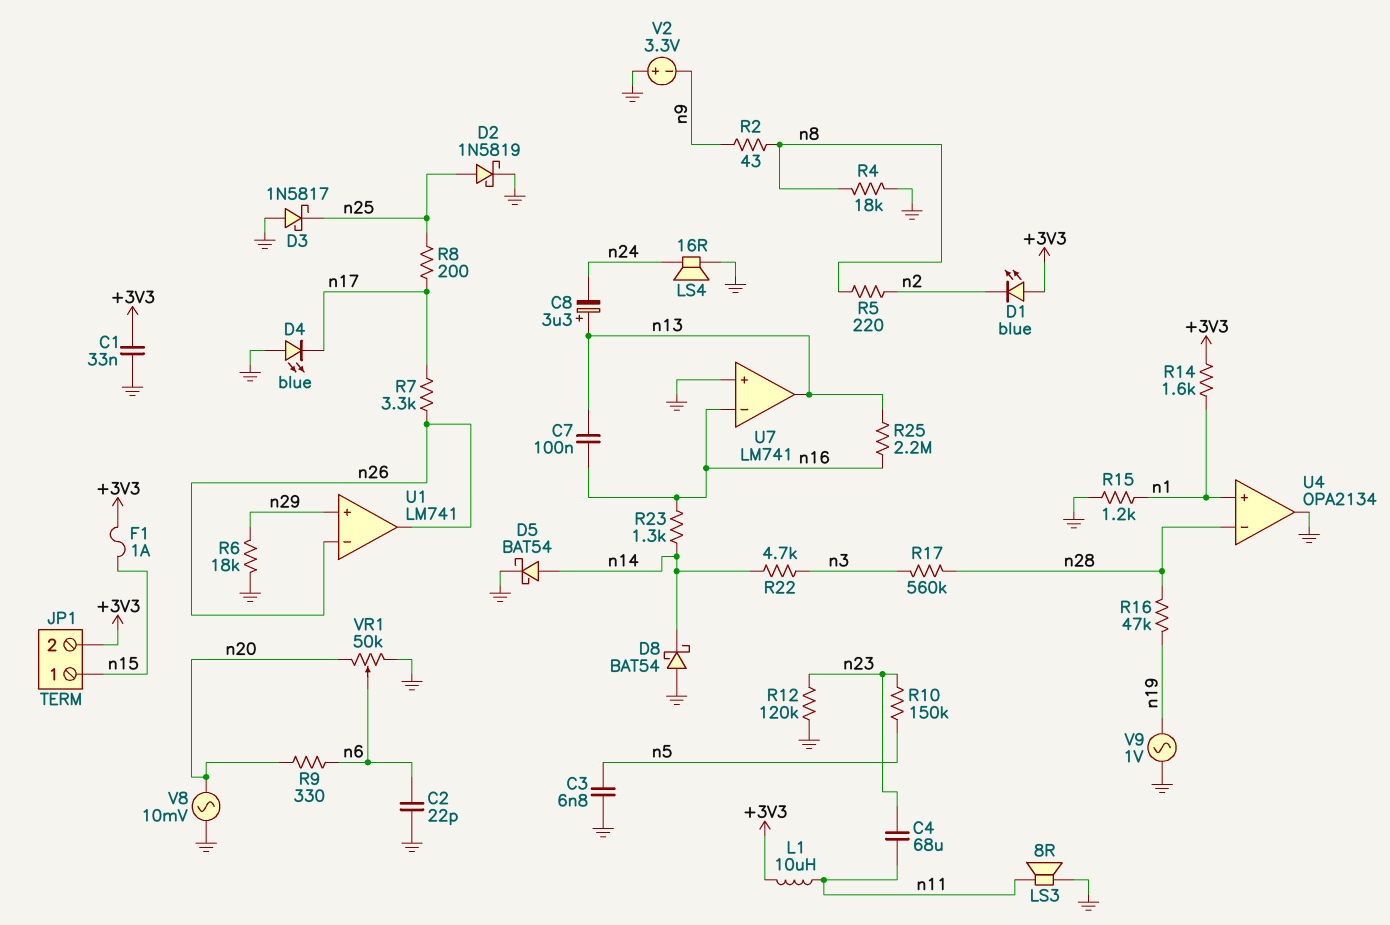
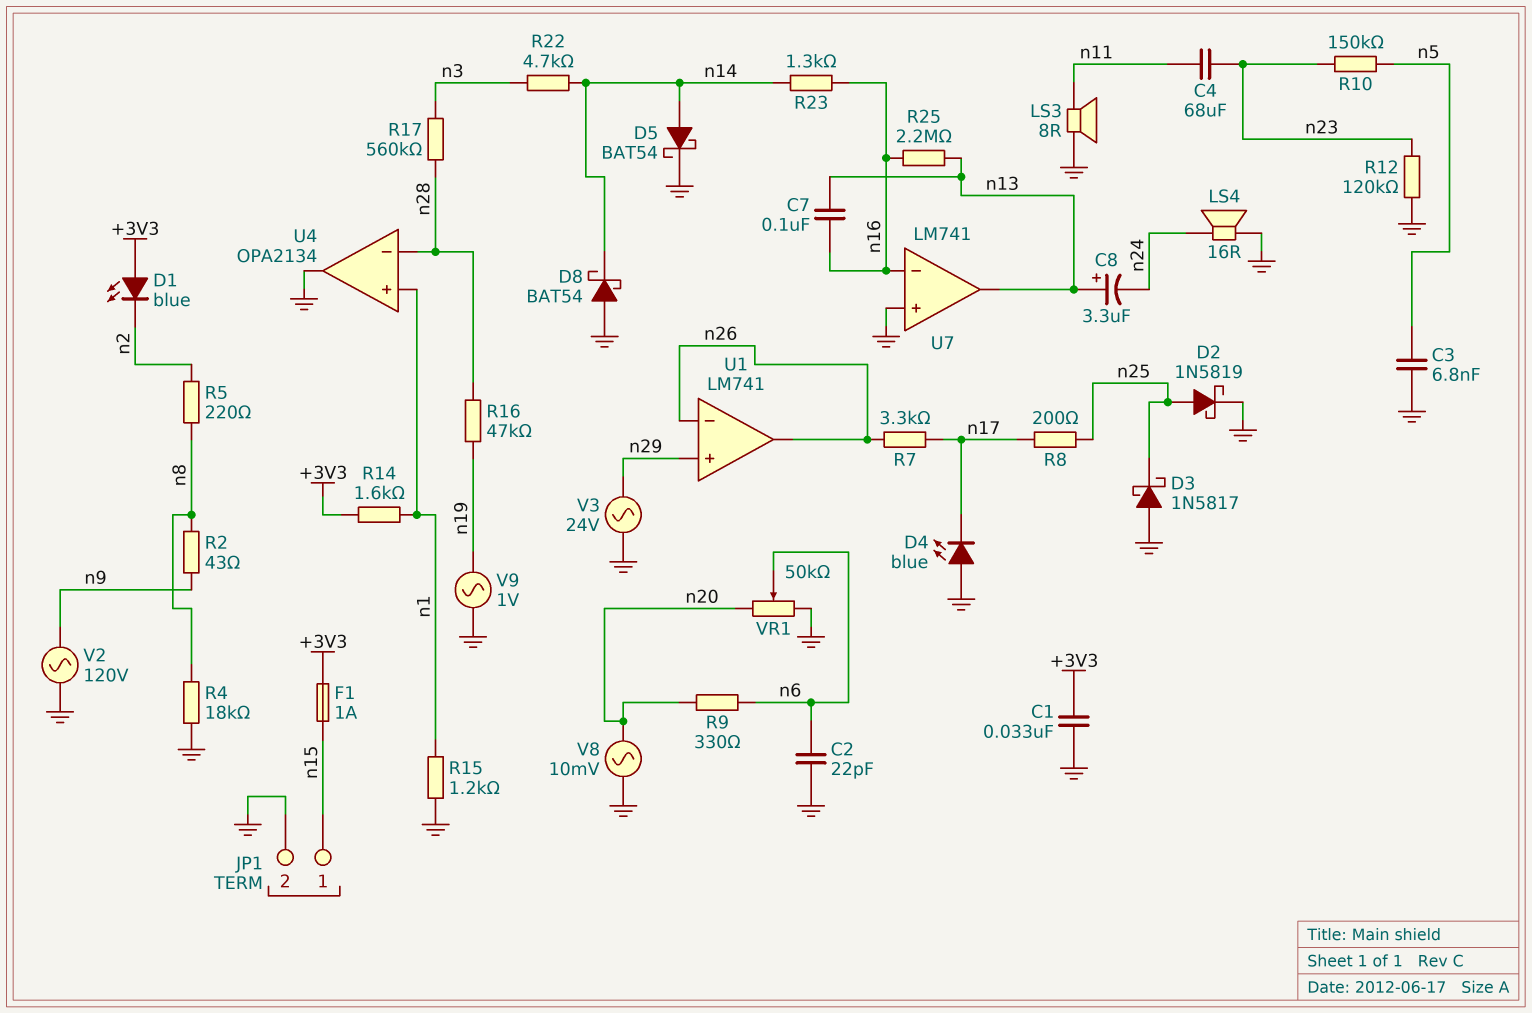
JP1 pin 2: +3V3 -> GND
L1: 10uH (+3V3, n11) -> none
R6: 18k (GND, n29) -> none
V2: 3.3V (plus GND, minus n9) -> AC 120V (GND, n9)
V3: none -> AC 24V (GND, n29)

